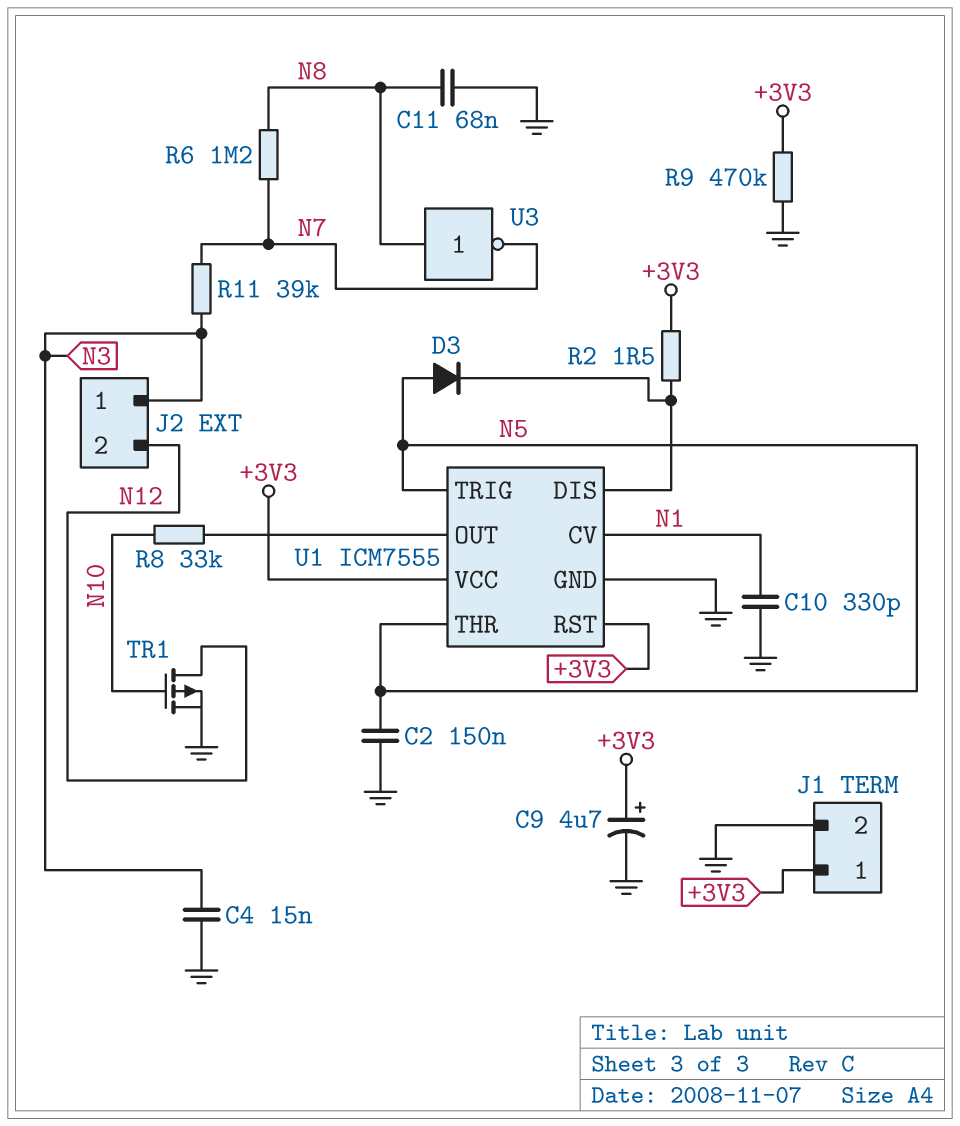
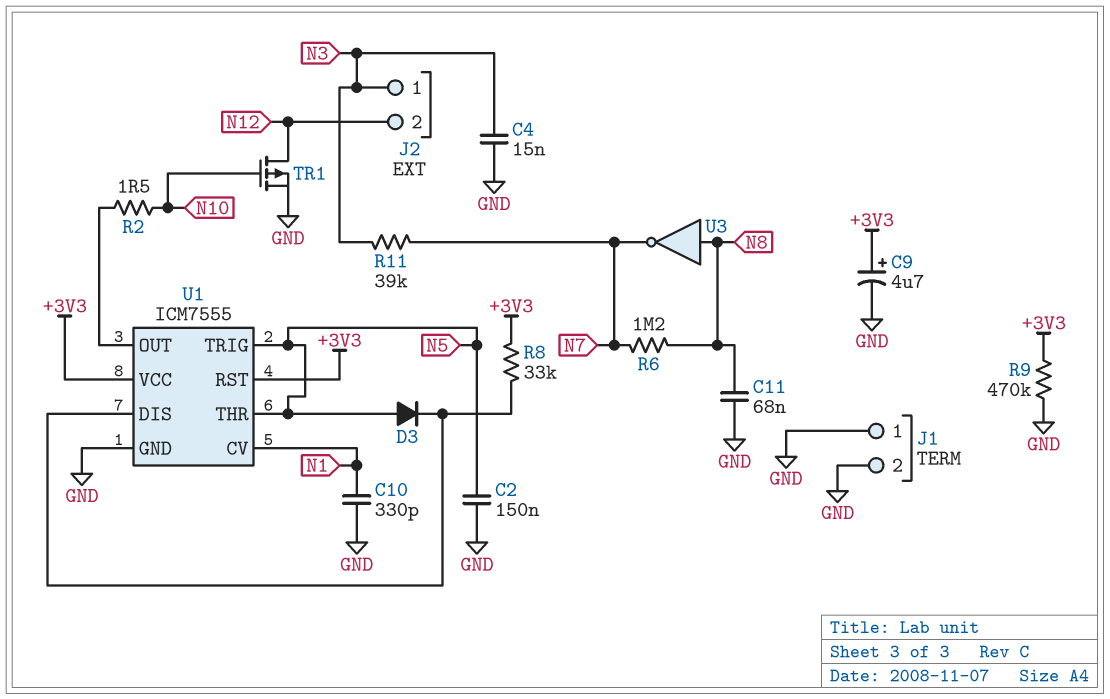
J1 pin 1: +3V3 -> GND
R2: 1.5 (+3V3, U1/DIS) -> 1.5 (N10, U1/OUT)
R8: 33k (N10, U1/OUT) -> 33k (+3V3, U1/DIS)

